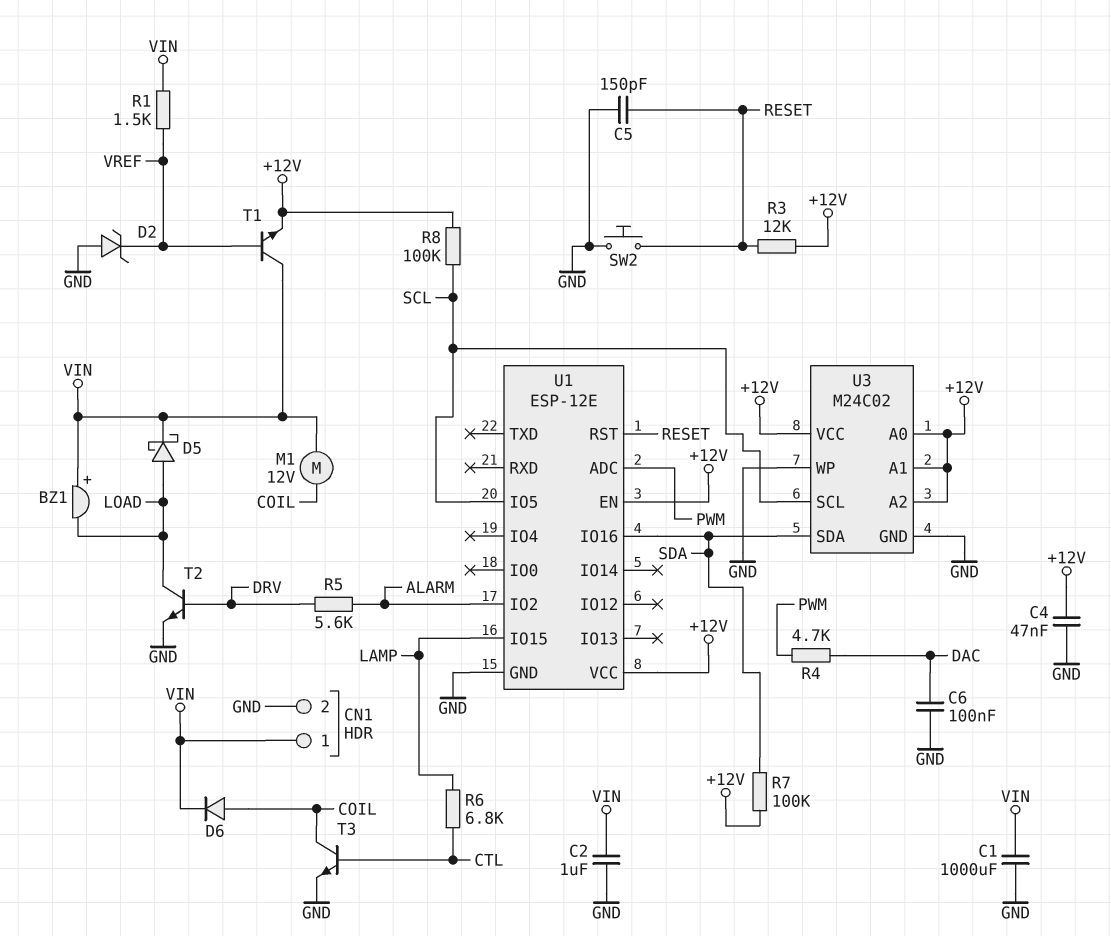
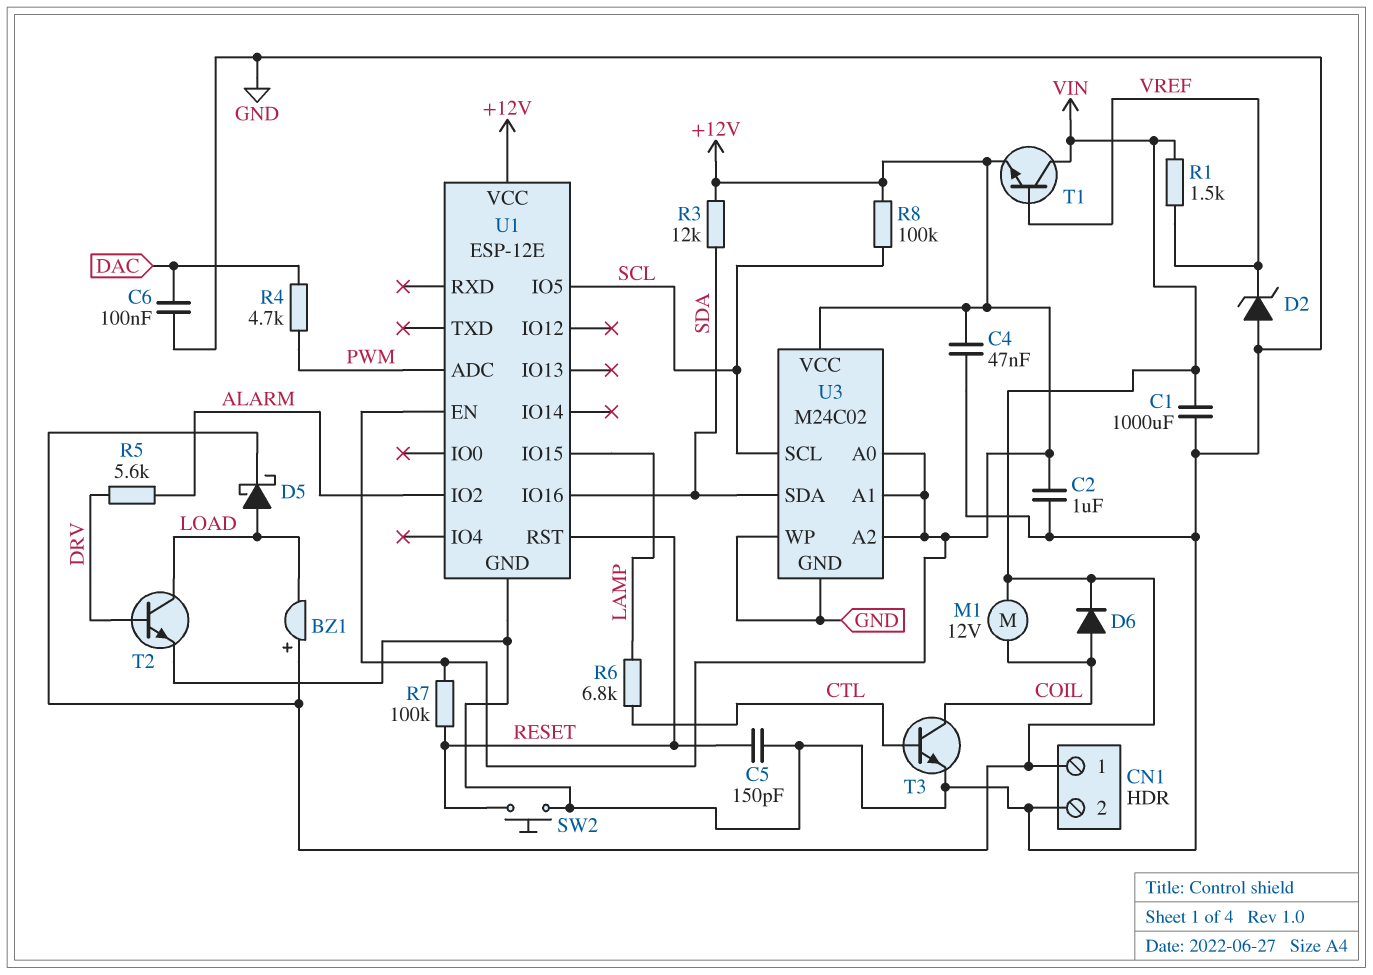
C2: 1uF (GND, VIN) -> 1uF (+12V, GND)
R3: 12k (+12V, RESET) -> 12k (+12V, SDA)
R7: 100k (+12V, SDA) -> 100k (+12V, RESET)

